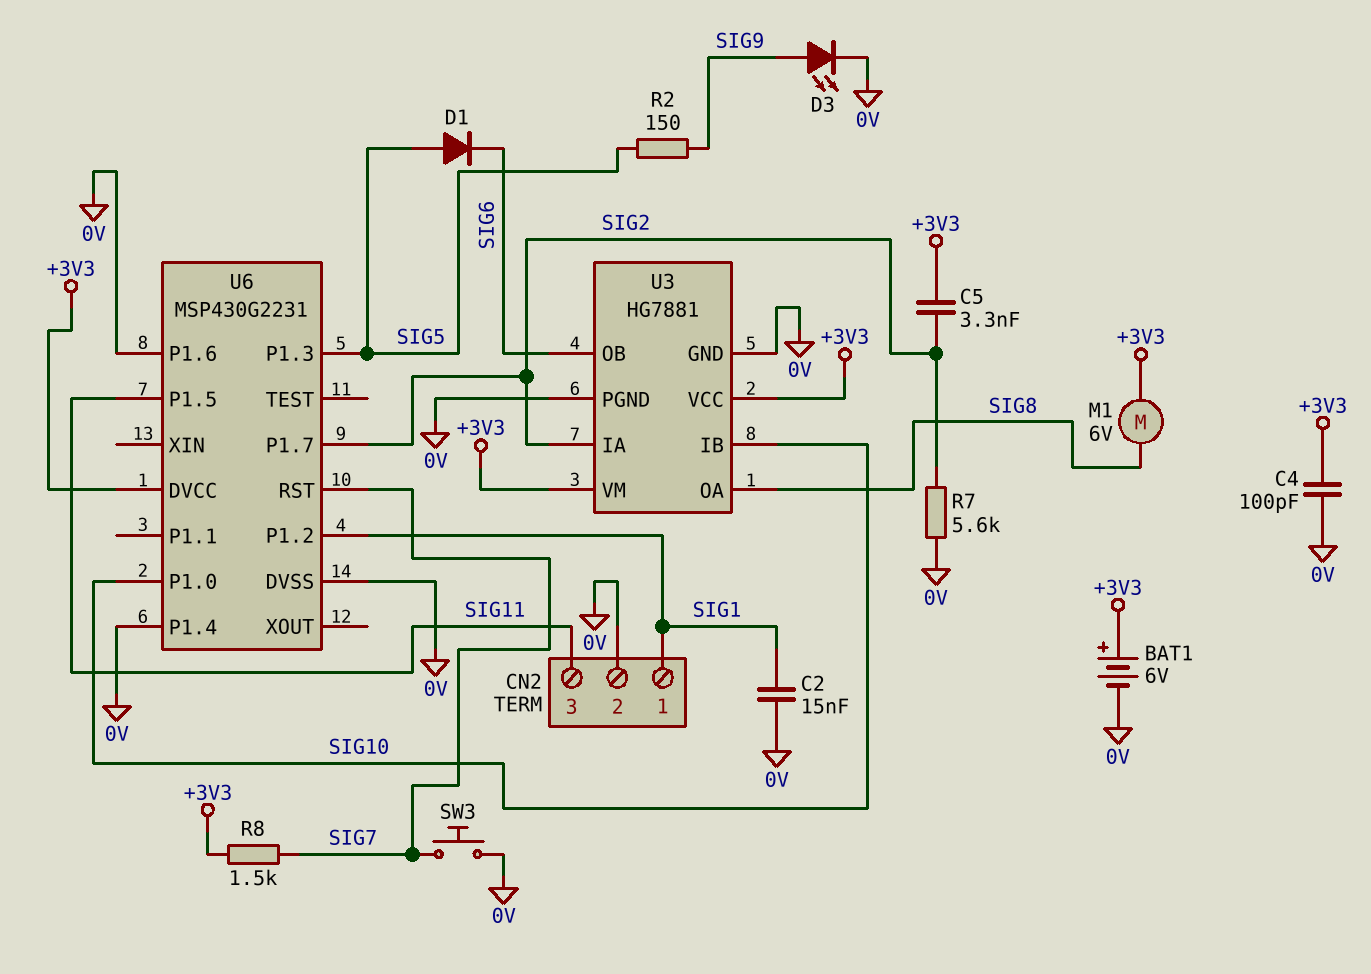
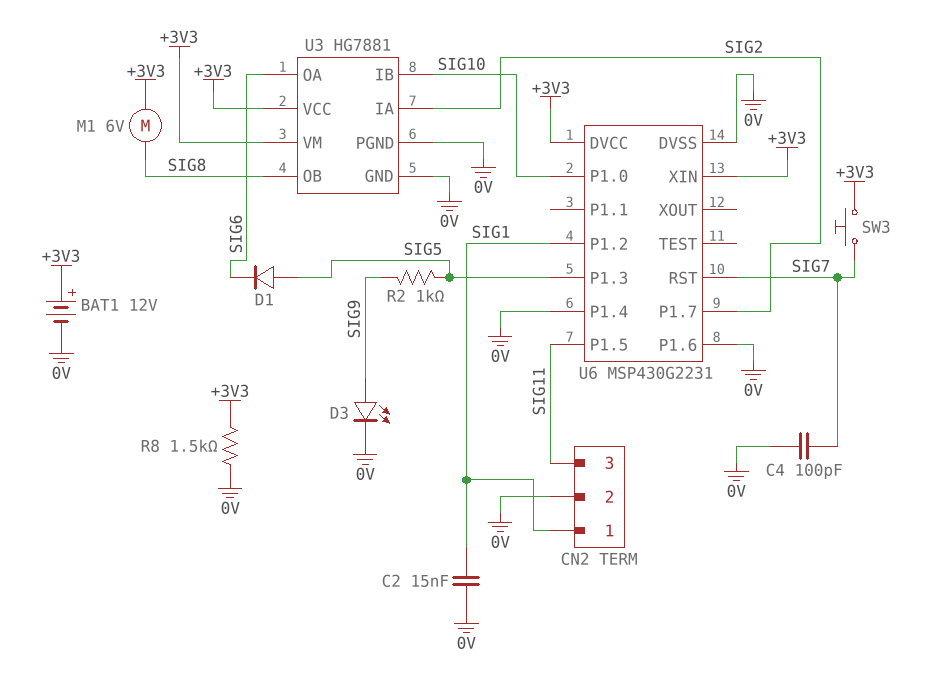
BAT1: 6V (plus +3V3, minus 0V) -> 12V (plus +3V3, minus 0V)
C4: 100pF (+3V3, 0V) -> 100pF (0V, SIG7)
C5: 3.3nF (+3V3, SIG2) -> none
R2: 150 (SIG5, SIG9) -> 1k (SIG5, SIG9)
R7: 5.6k (0V, SIG2) -> none
R8: 1.5k (+3V3, SIG7) -> 1.5k (+3V3, 0V)
SW3: button (0V, SIG7) -> button (+3V3, SIG7)
U3 pin OA: SIG8 -> SIG6
U3 pin OB: SIG6 -> SIG8
U6 pin XIN: none -> +3V3

